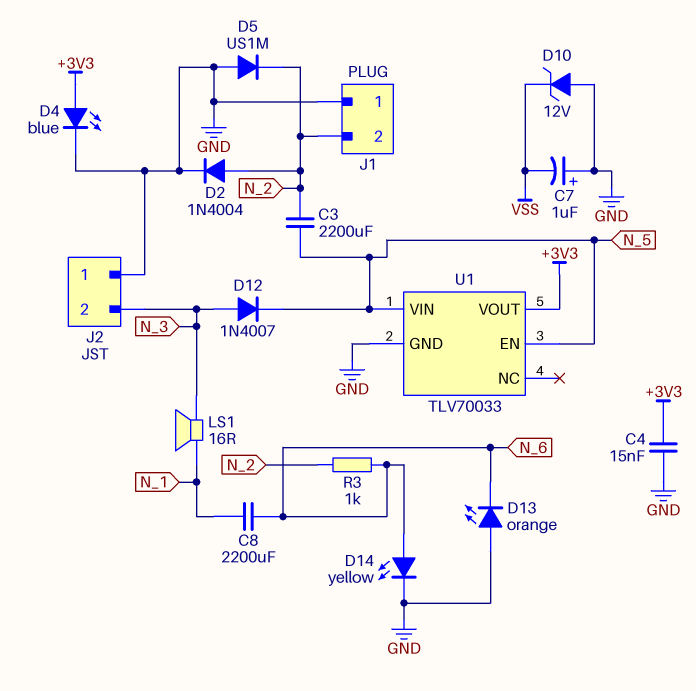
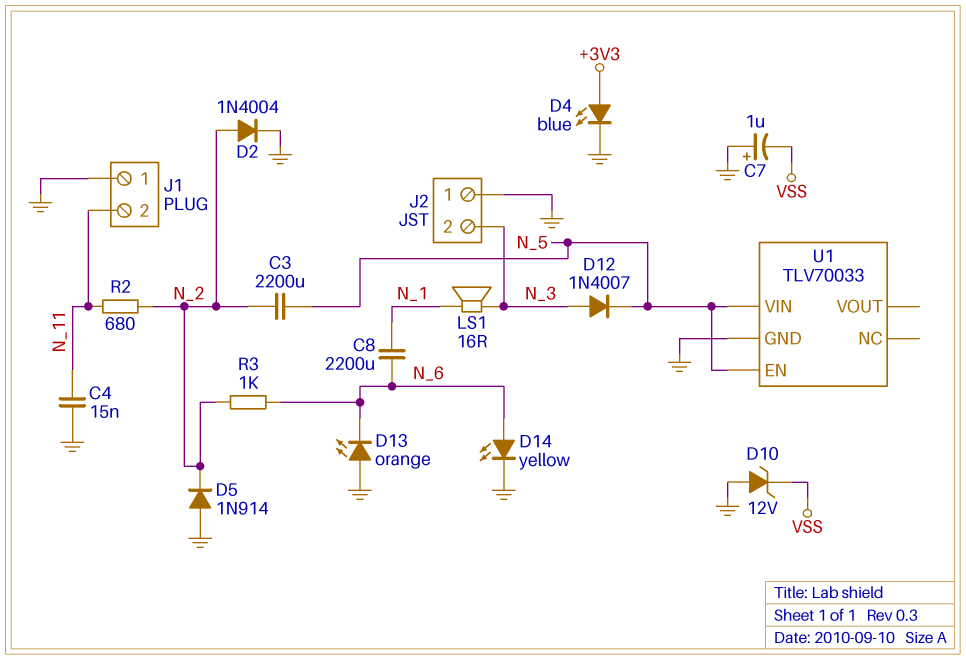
C4: 15nF (+3V3, GND) -> 15nF (GND, N_11)
D5: diode US1M (A GND, K N_2) -> diode 1N914 (A GND, K N_2)
J1 pin 2: N_2 -> N_11
R2: none -> 680 (N_2, N_11)
U1 pin VOUT: +3V3 -> none

